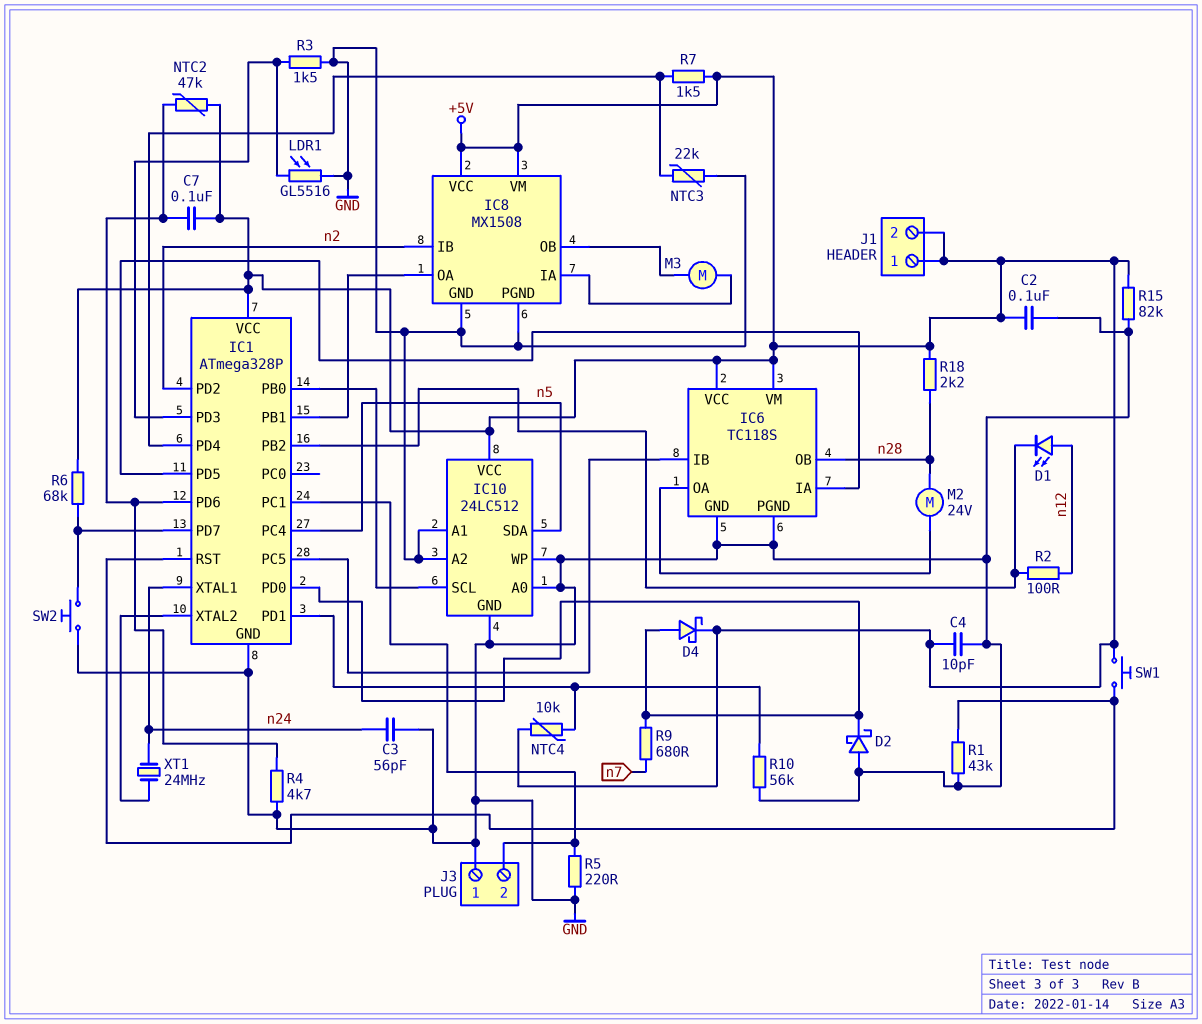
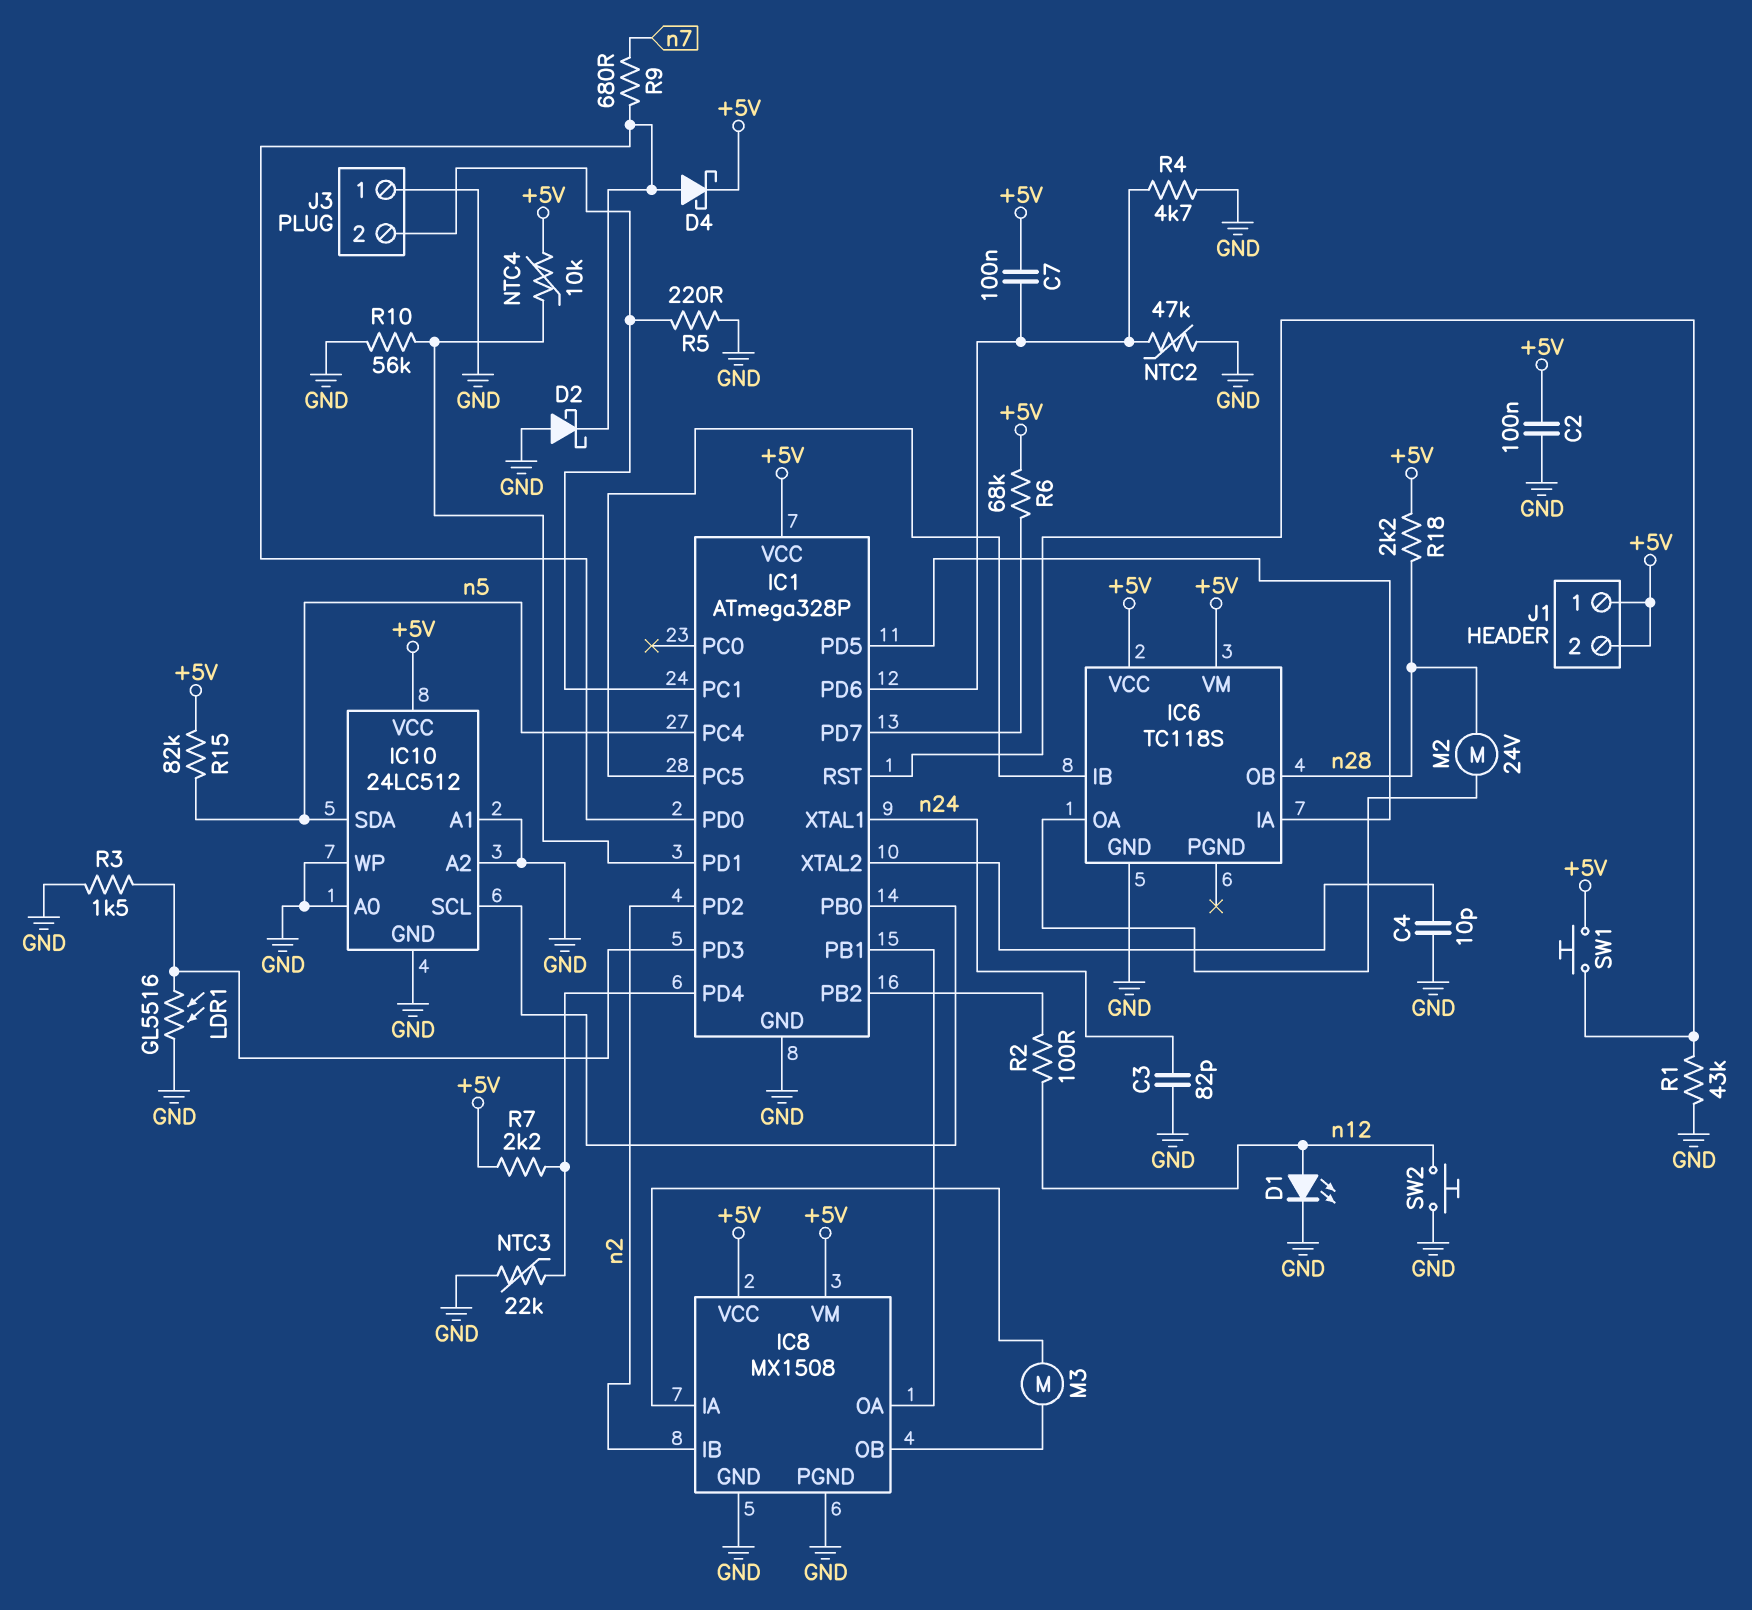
C3: 56pF (GND, n24) -> 82pF (GND, n24)
C4: 10pF (+5V, GND) -> 10pF (GND, IC1/XTAL2)
D1: LED (A n12, K IC1/PB2) -> LED (A n12, K GND)
IC6 pin PGND: GND -> none
NTC2: 47k (+5V, IC1/PD6) -> 47k (GND, IC1/PD6)
R7: 1.5k (+5V, IC1/PD4) -> 2.2k (+5V, IC1/PD4)
R15: 82k (+5V, GND) -> 82k (+5V, n5)
SW2: button (GND, IC1/PD7) -> button (GND, n12)
XT1: 24MHz (IC1/XTAL2, n24) -> none

